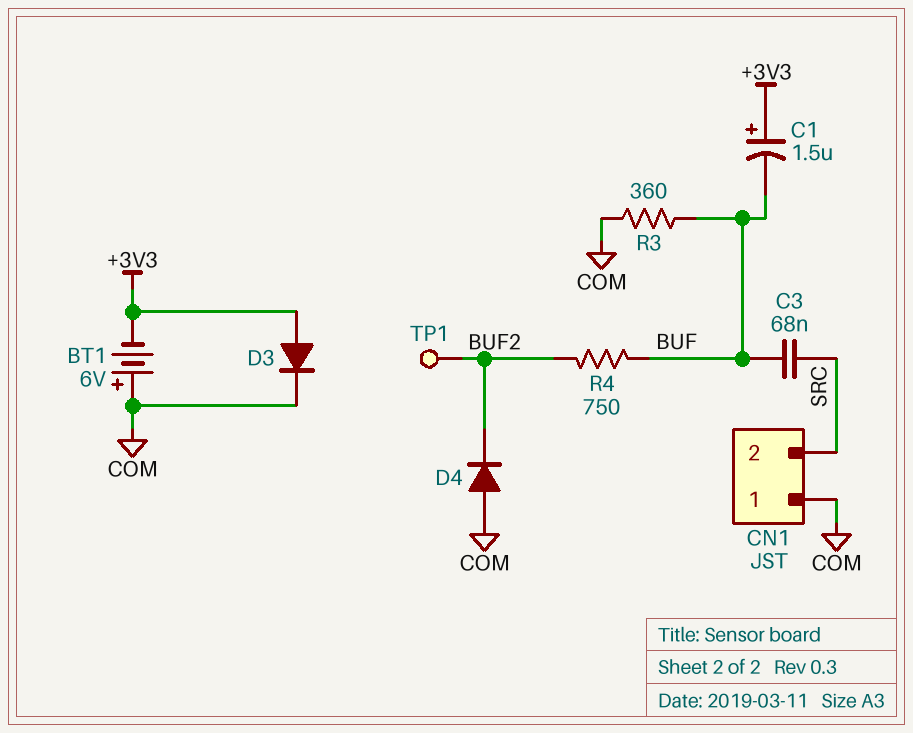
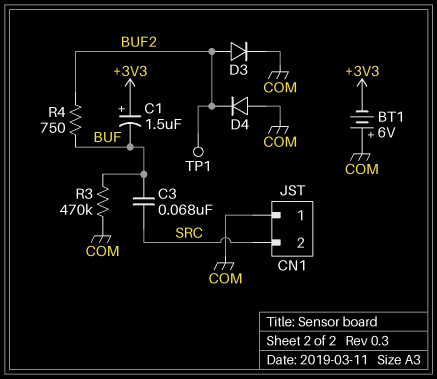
D3: diode (A +3V3, K COM) -> diode (A BUF2, K COM)
R3: 360 (BUF, COM) -> 470k (BUF, COM)

